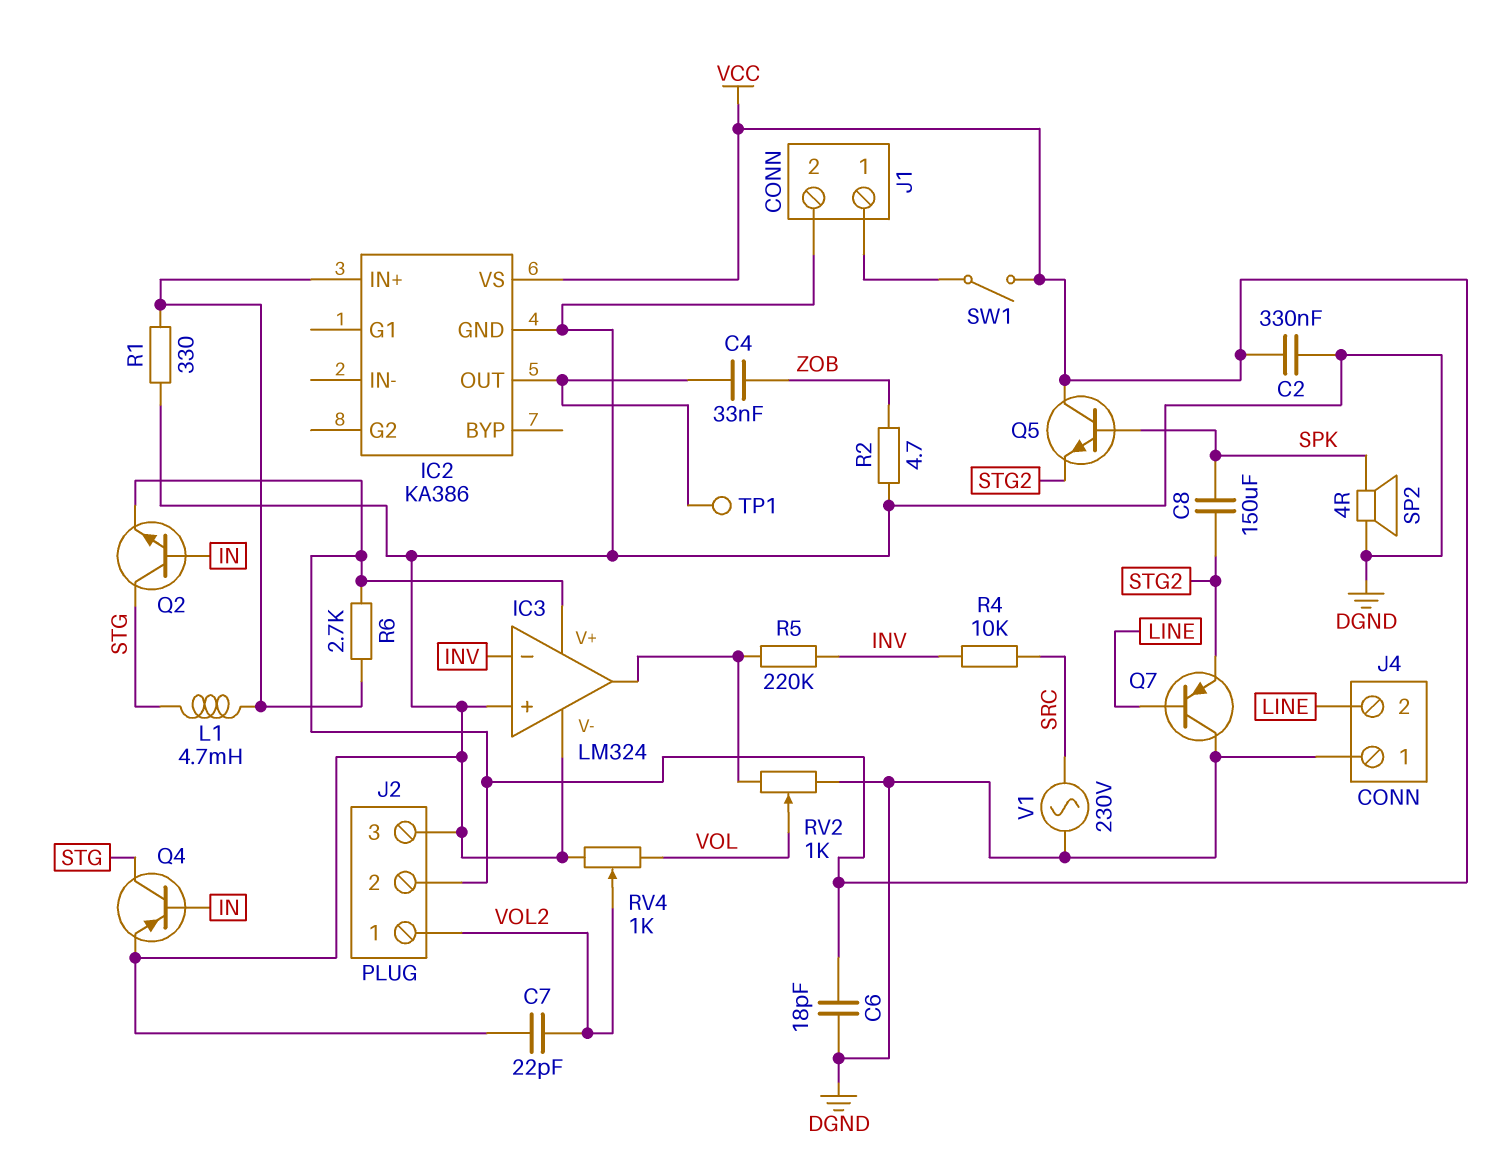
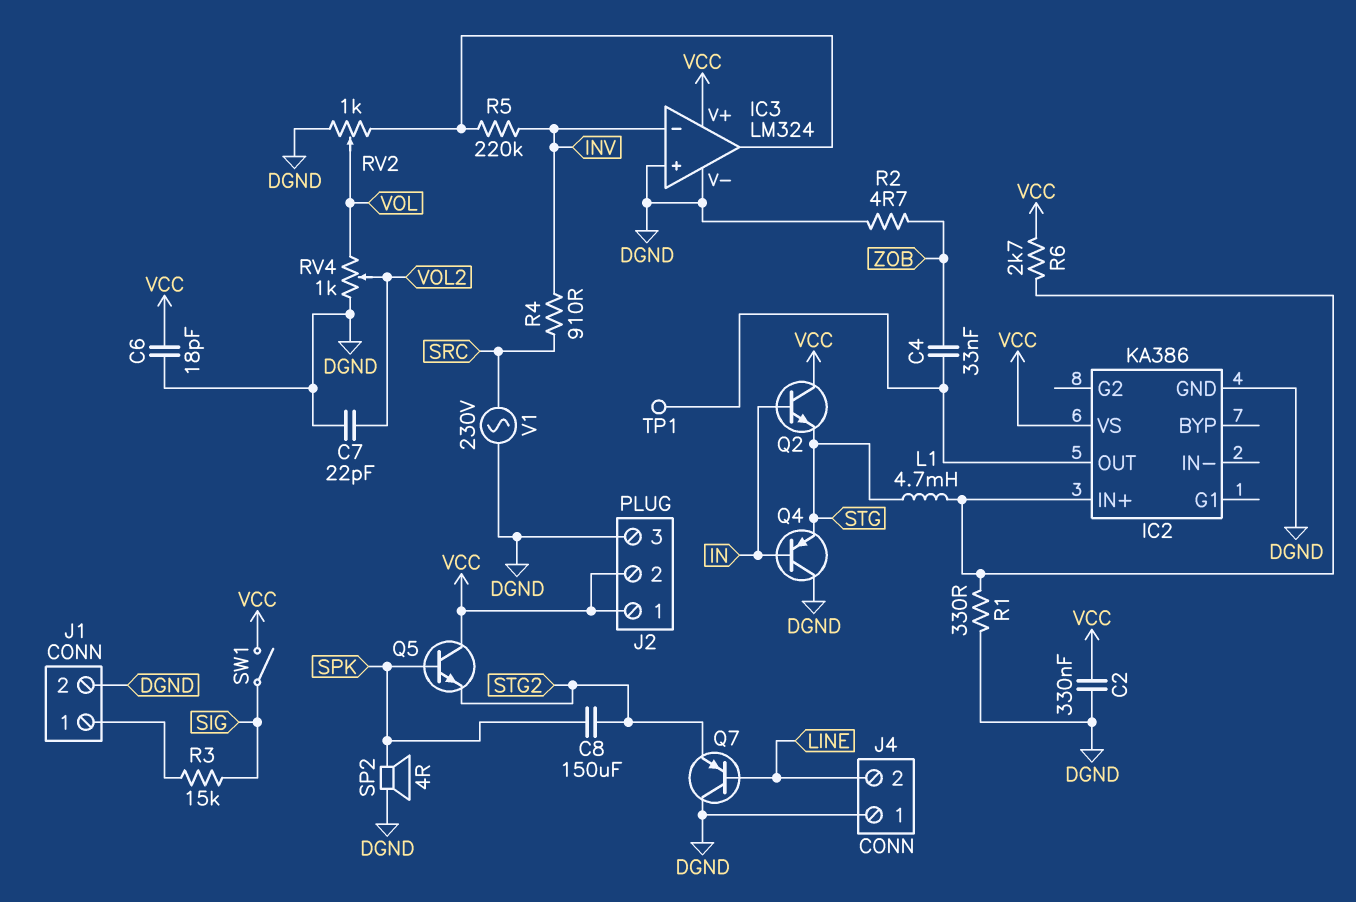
J2 pin 1: VOL2 -> VCC
Q2: NPN (B IN, C STG, E VCC) -> NPN (B IN, C VCC, E STG)
Q4: PNP (B IN, C STG, E DGND) -> PNP (B IN, C DGND, E STG)
R3: none -> 15k (J1/1, SIG)
R4: 10k (INV, SRC) -> 910 (INV, SRC)
SW1: switch (J1/1, VCC) -> switch (SIG, VCC)

